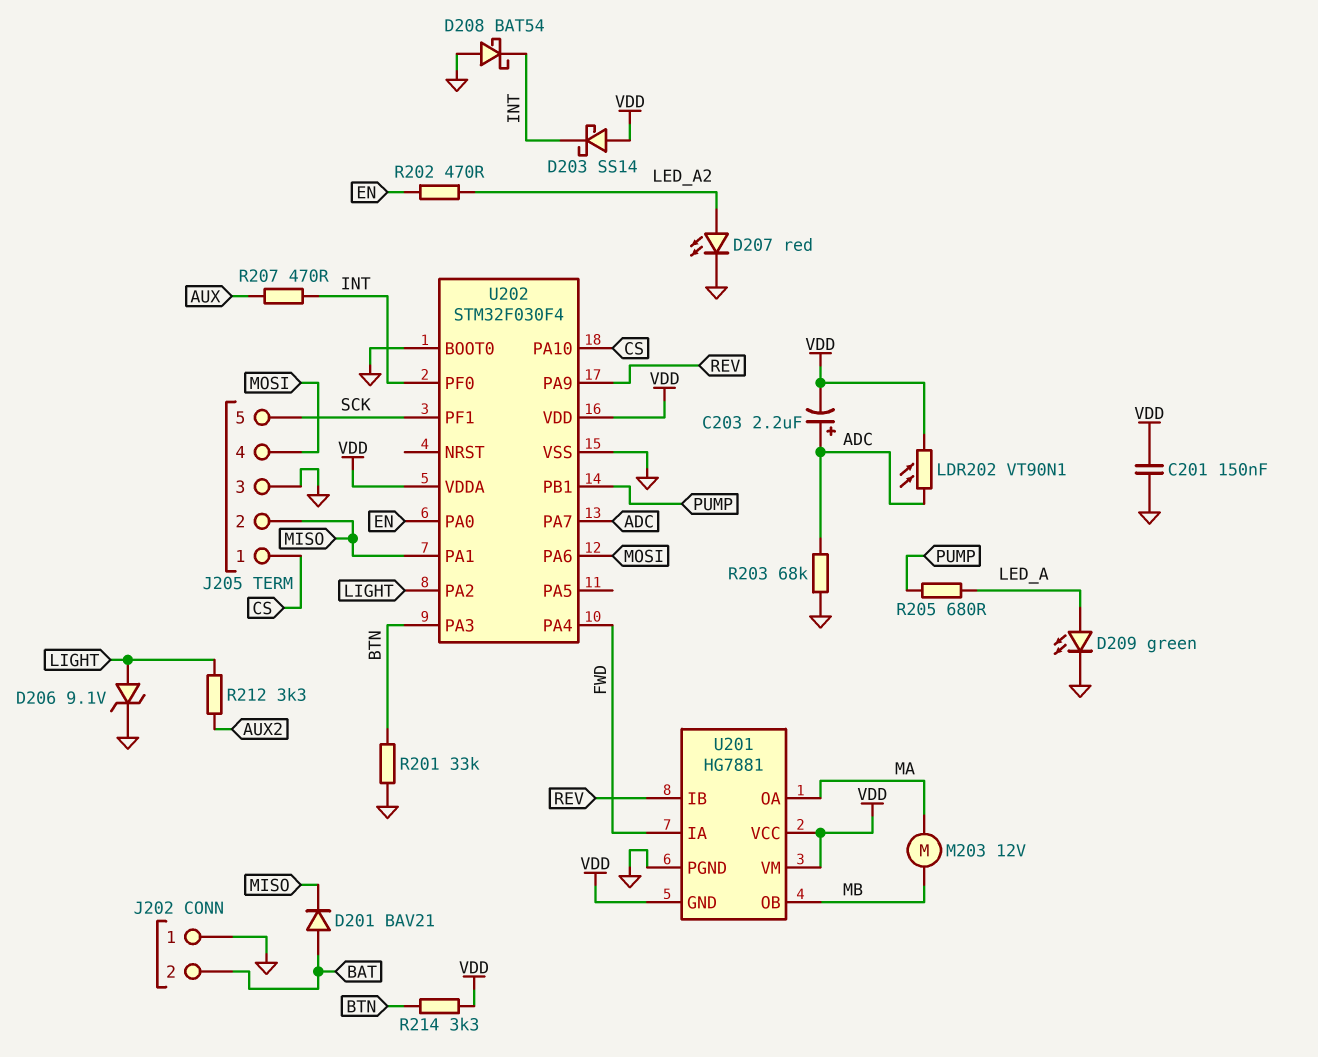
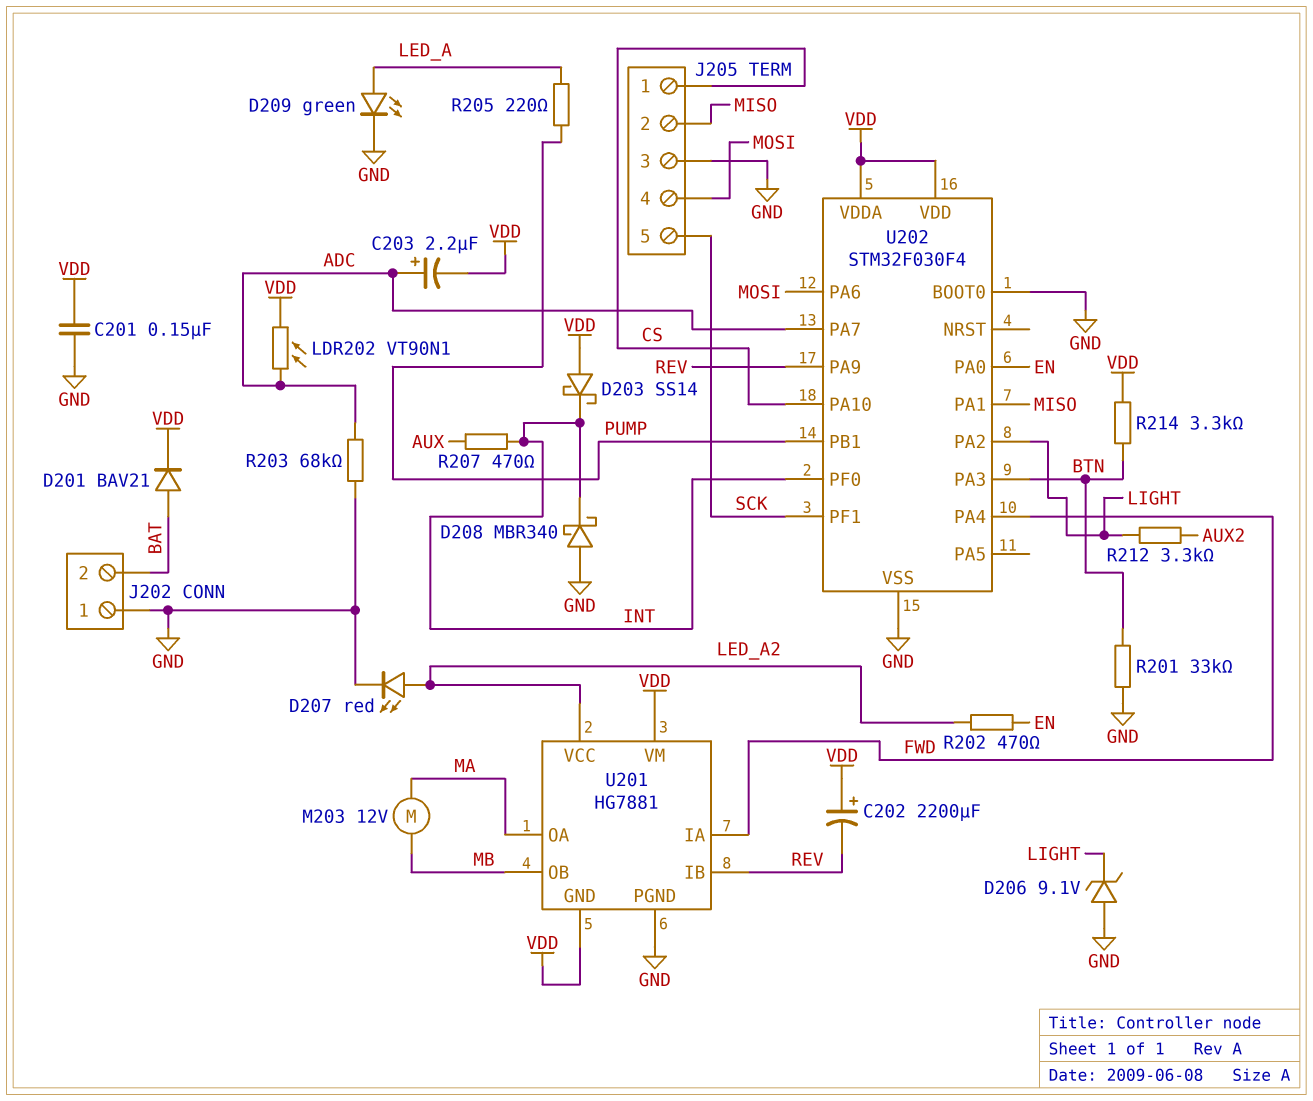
C202: none -> 2200uF (plus VDD, minus REV)
D201: diode BAV21 (A BAT, K MISO) -> diode BAV21 (A BAT, K VDD)
D206: zener 9.1V (A LIGHT, K GND) -> zener 9.1V (A GND, K LIGHT)
D208: schottky BAT54 (A GND, K INT) -> schottky MBR340 (A GND, K INT)
R205: 680 (LED_A, PUMP) -> 220 (LED_A, PUMP)
U201 pin VCC: VDD -> LED_A2

